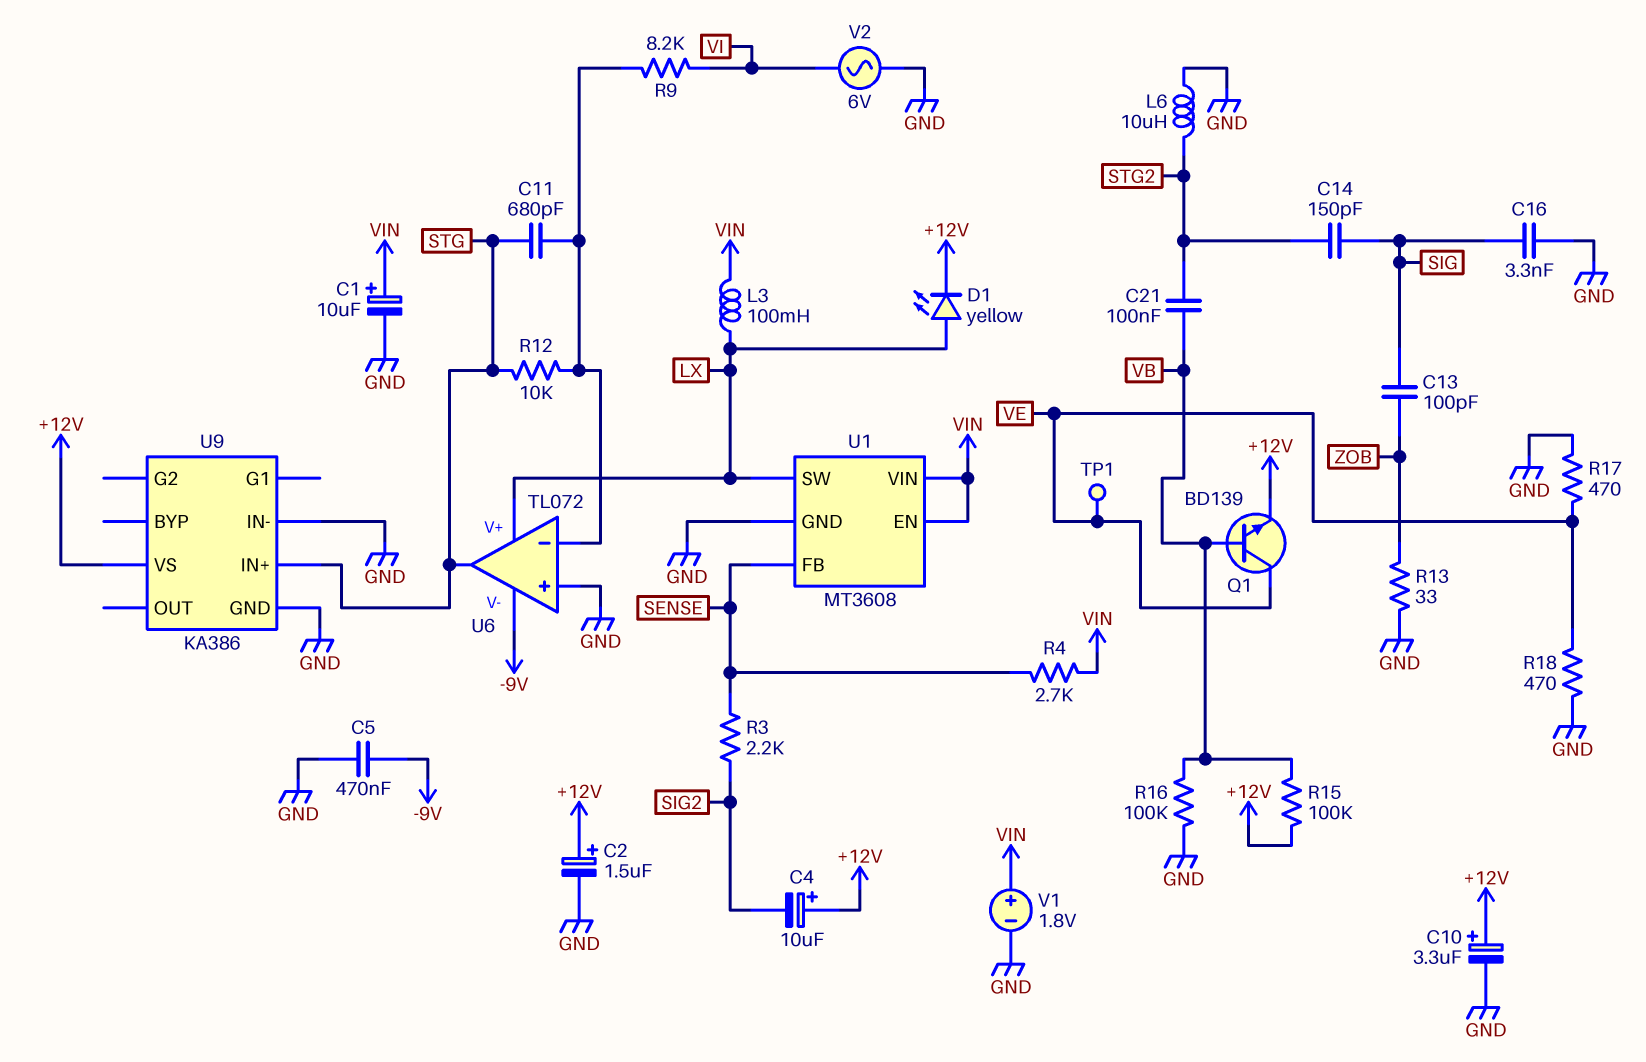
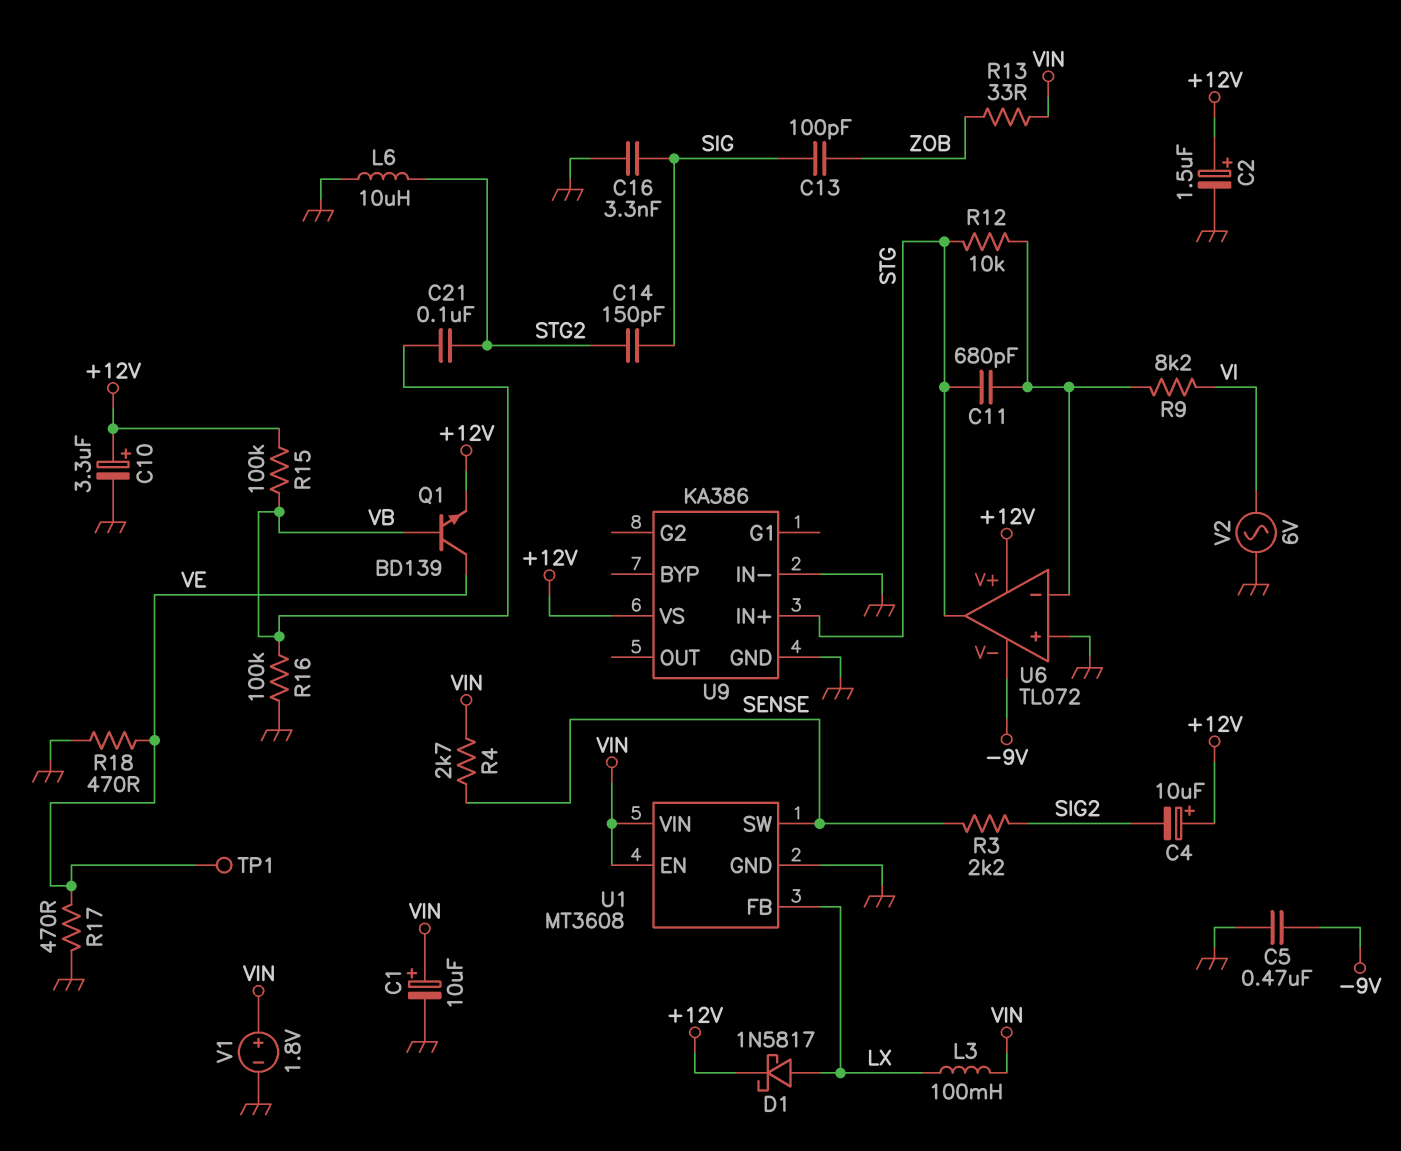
D1: LED yellow (A LX, K +12V) -> schottky 1N5817 (A LX, K +12V)
R13: 33 (GND, ZOB) -> 33 (VIN, ZOB)
U1 pin FB: SENSE -> LX
U1 pin SW: LX -> SENSE
U6 pin V+: LX -> +12V

